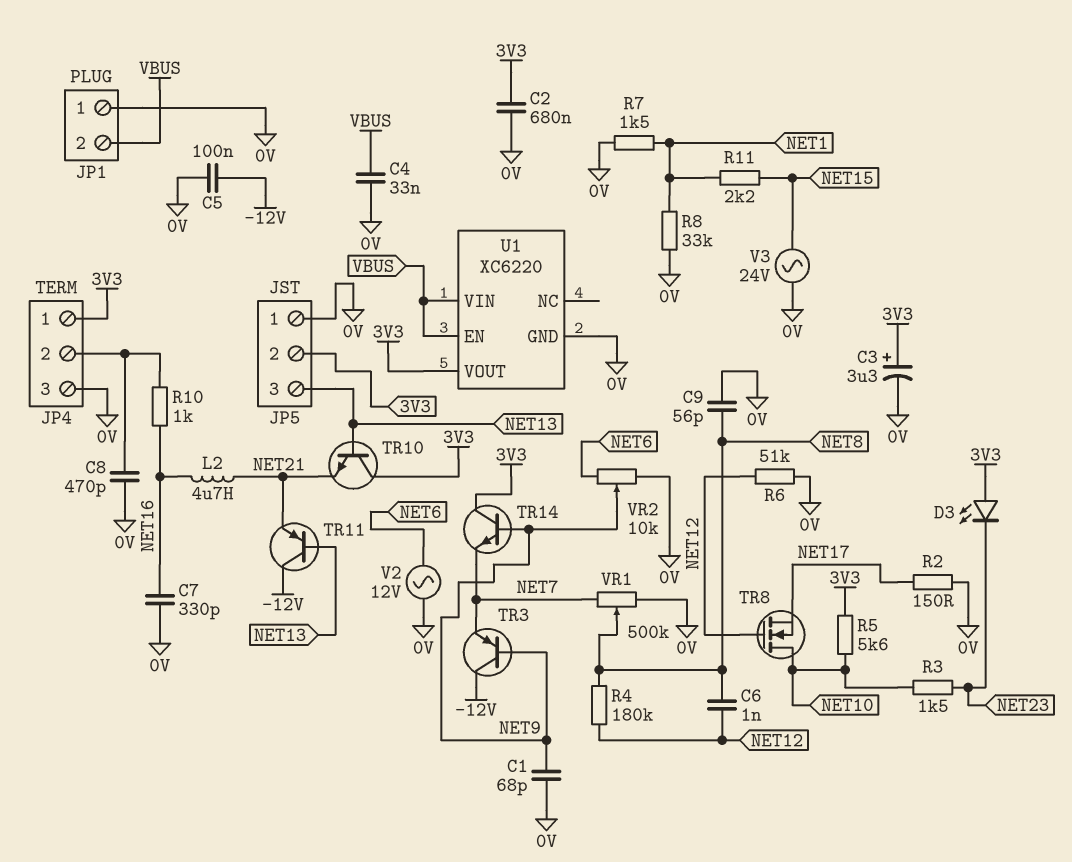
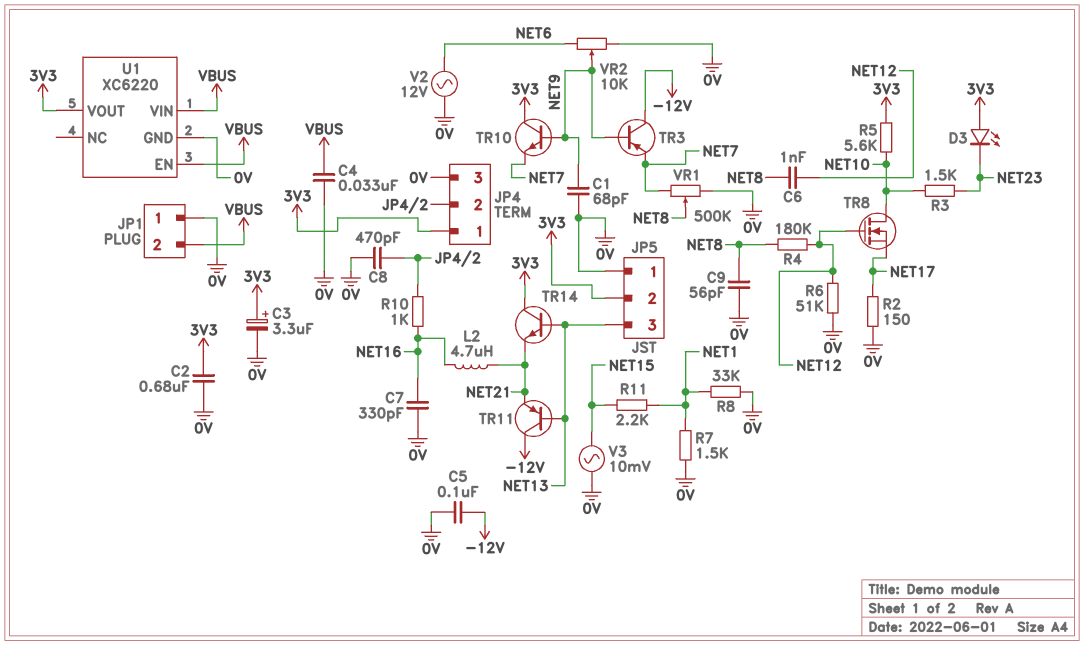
TR10: NPN (B NET13, C 3V3, E NET21) -> NPN (B NET9, C 3V3, E NET7)
TR14: NPN (B NET9, C 3V3, E NET7) -> NPN (B NET13, C 3V3, E NET21)
V3: AC 24V (0V, NET15) -> AC 10mV (0V, NET15)

